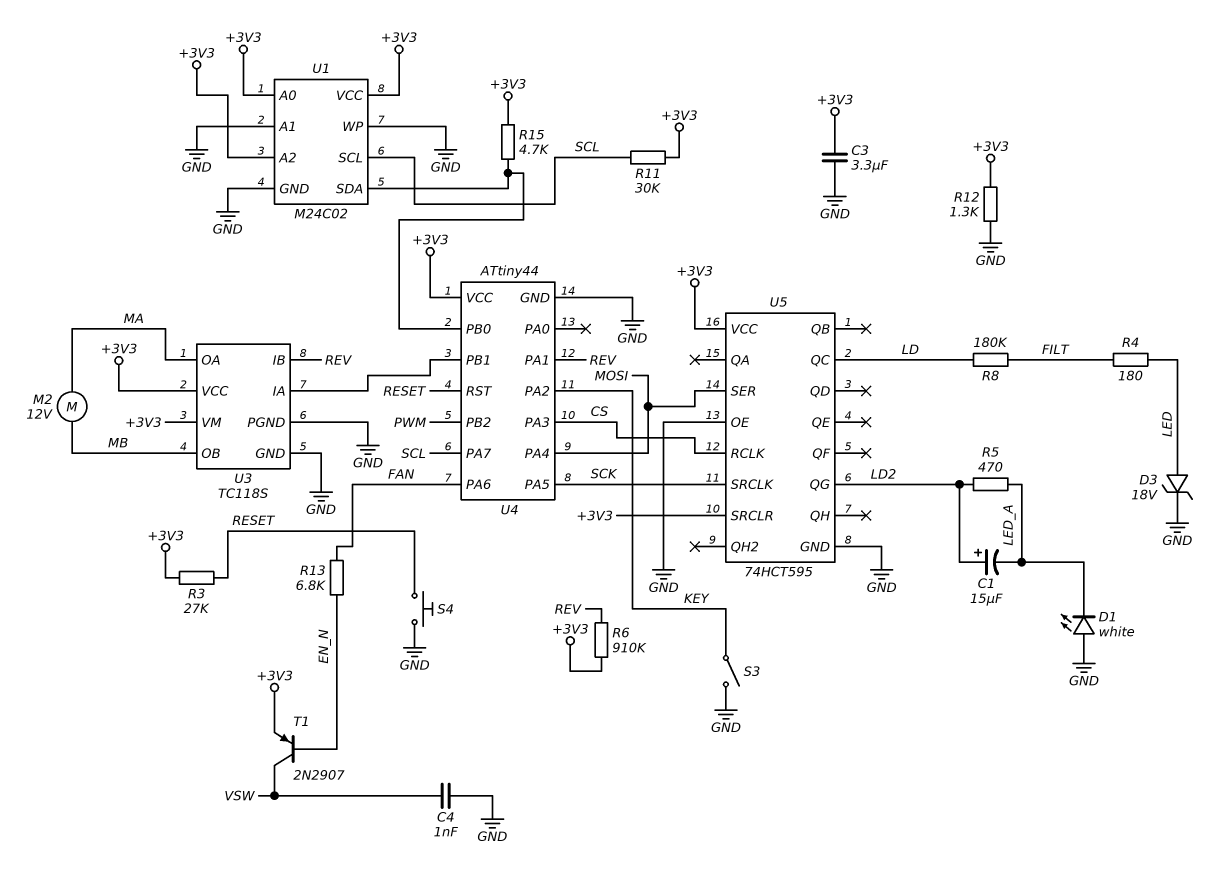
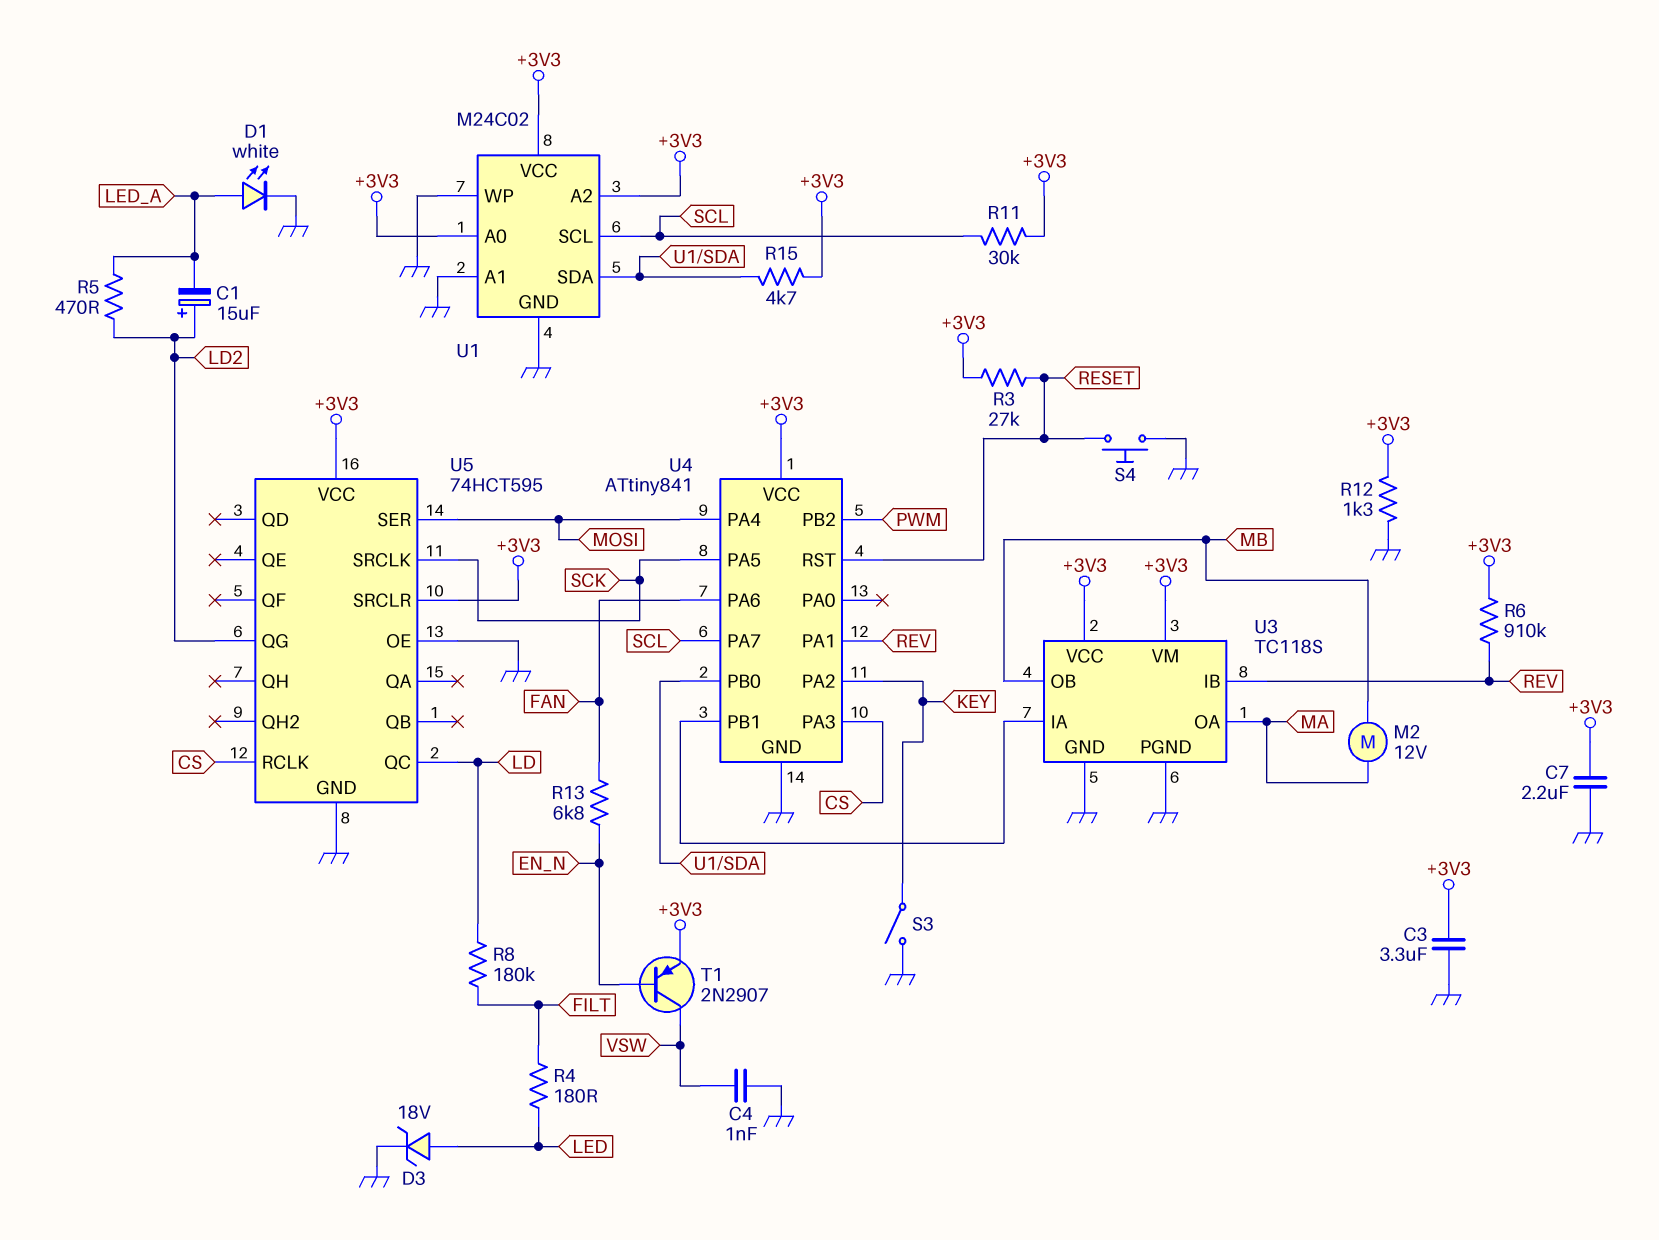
C7: none -> 2.2uF (+3V3, GND)
D1: LED white (A GND, K LED_A) -> LED white (A LED_A, K GND)
U4: ATtiny44 -> ATtiny841

